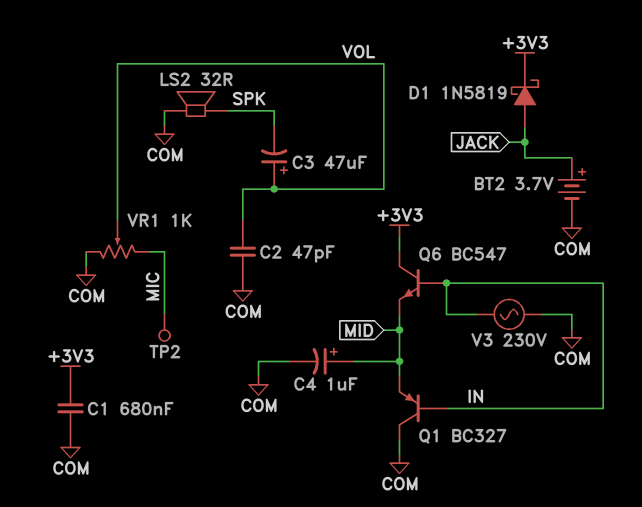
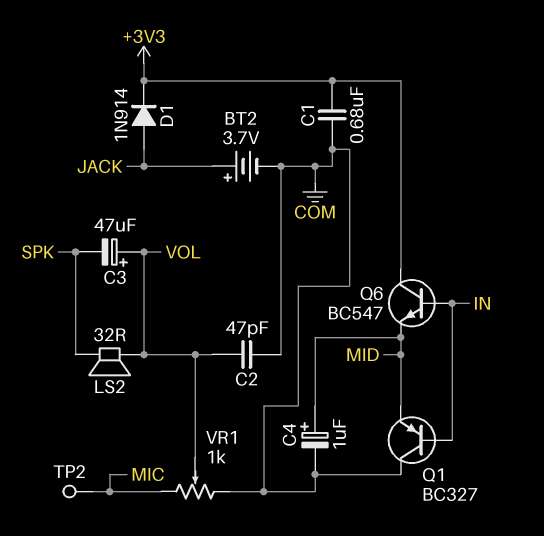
D1: schottky 1N5819 (A JACK, K +3V3) -> diode 1N914 (A JACK, K +3V3)
LS2: speaker 32R (COM, SPK) -> speaker 32R (SPK, VOL)
V3: AC 230V (COM, IN) -> none

